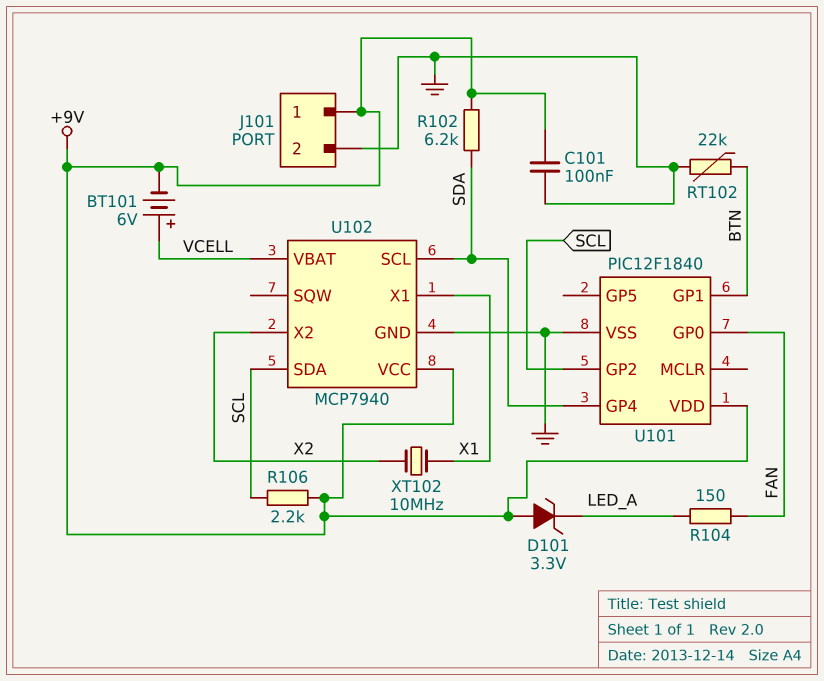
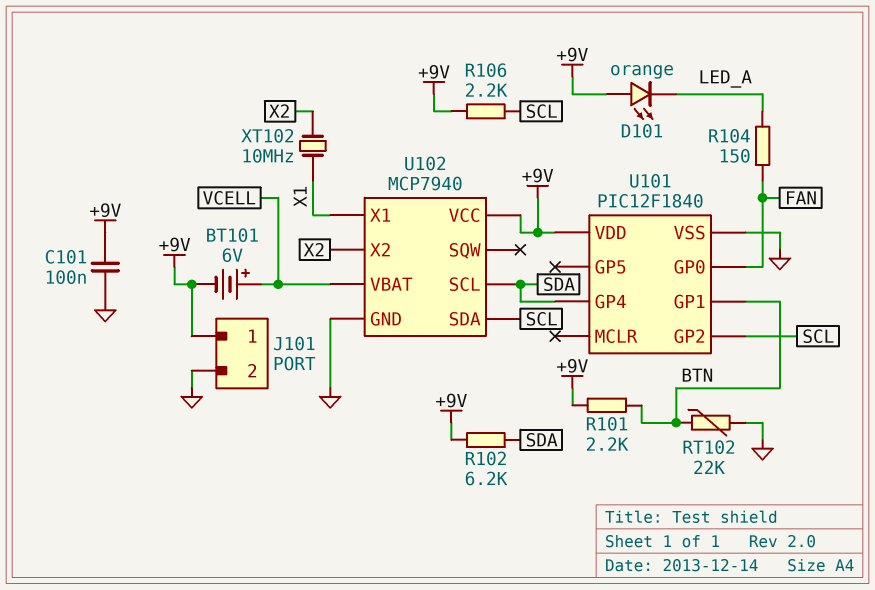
D101: zener 3.3V (A +9V, K LED_A) -> LED orange (A +9V, K LED_A)
R101: none -> 2.2k (+9V, BTN)

